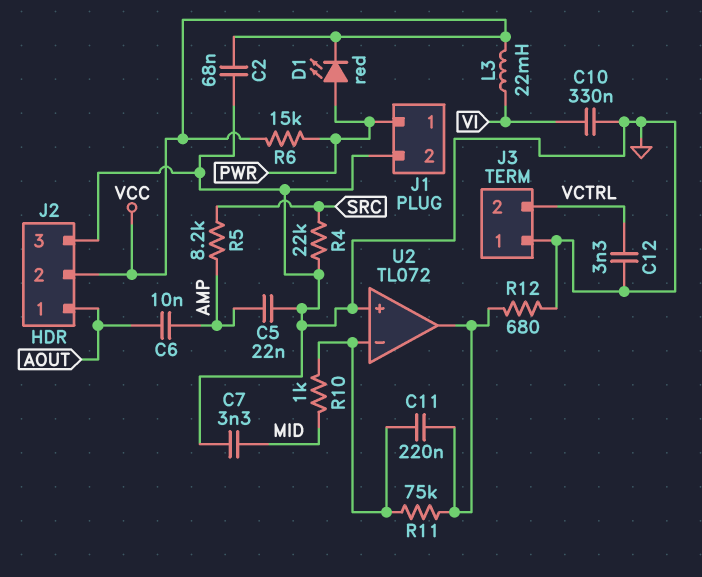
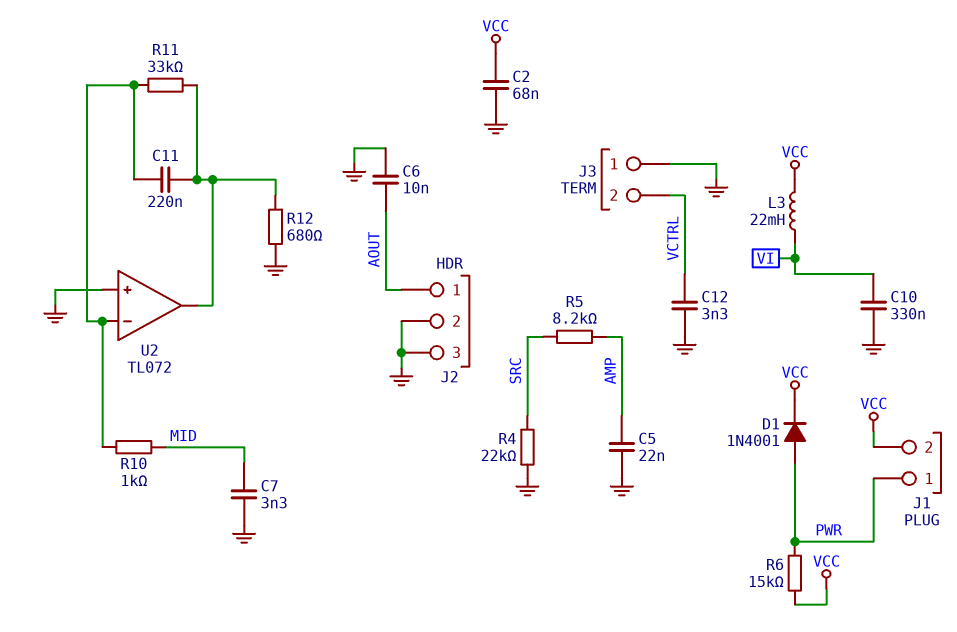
C6: 10nF (AMP, AOUT) -> 10nF (AOUT, GND)
D1: LED red (A PWR, K VCC) -> diode 1N4001 (A PWR, K VCC)
J1 pin 2: GND -> VCC
J2 pin 2: VCC -> GND
R11: 75k (U2/in-, U2/out) -> 33k (U2/in-, U2/out)

